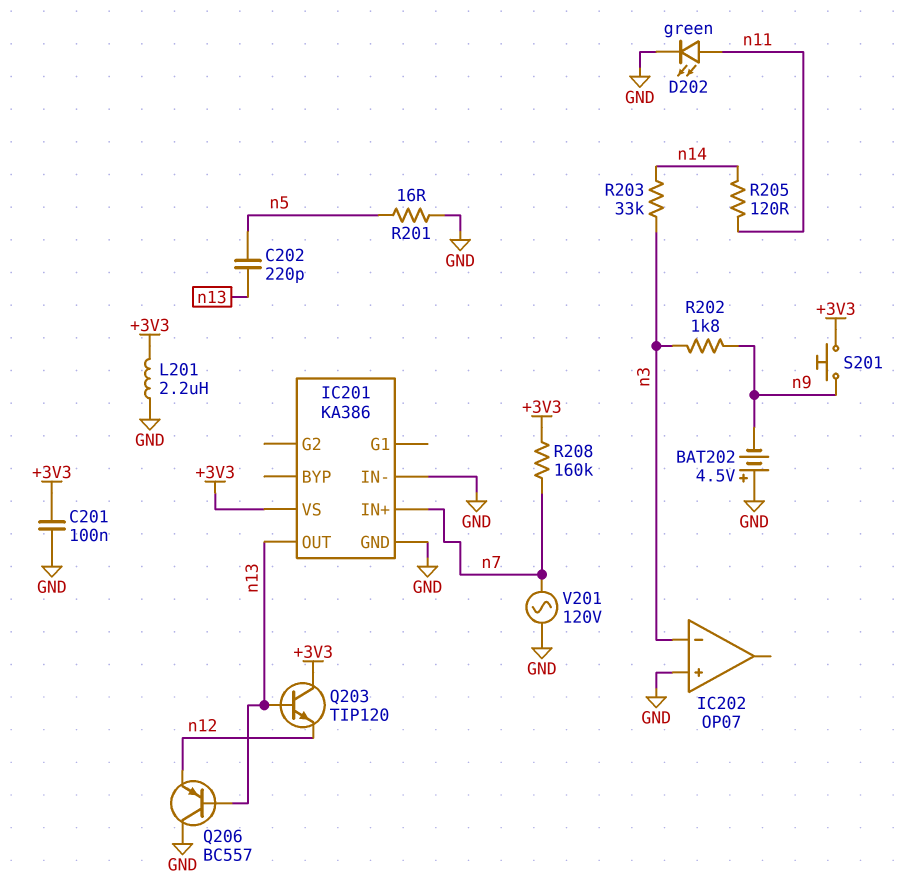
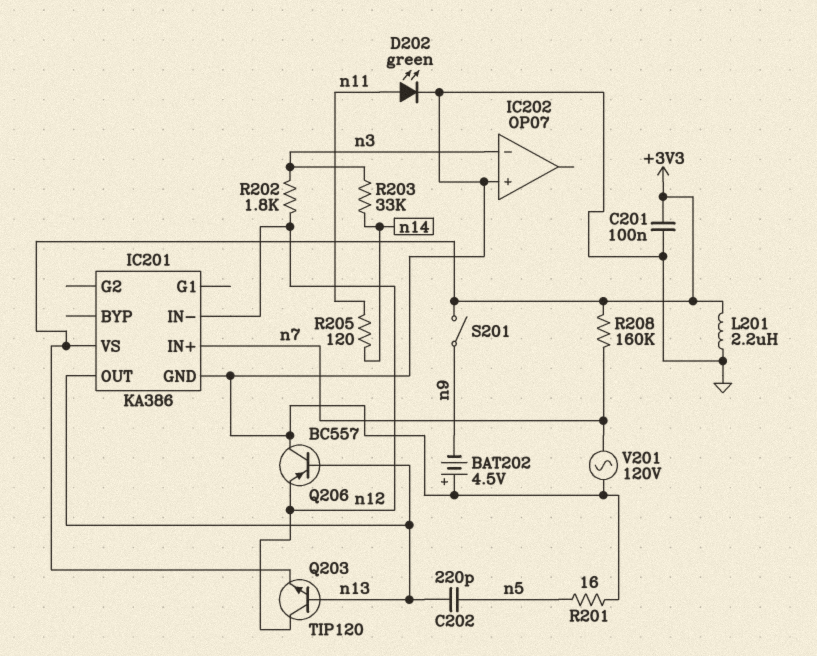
IC201 pin IN-: GND -> n12
Q203: NPN TIP120 (B n13, C +3V3, E n12) -> NPN TIP120 (B n13, C n12, E +3V3)
R202: 1.8k (n3, n9) -> 1.8k (n3, n12)
S201: button (+3V3, n9) -> switch (+3V3, n9)

